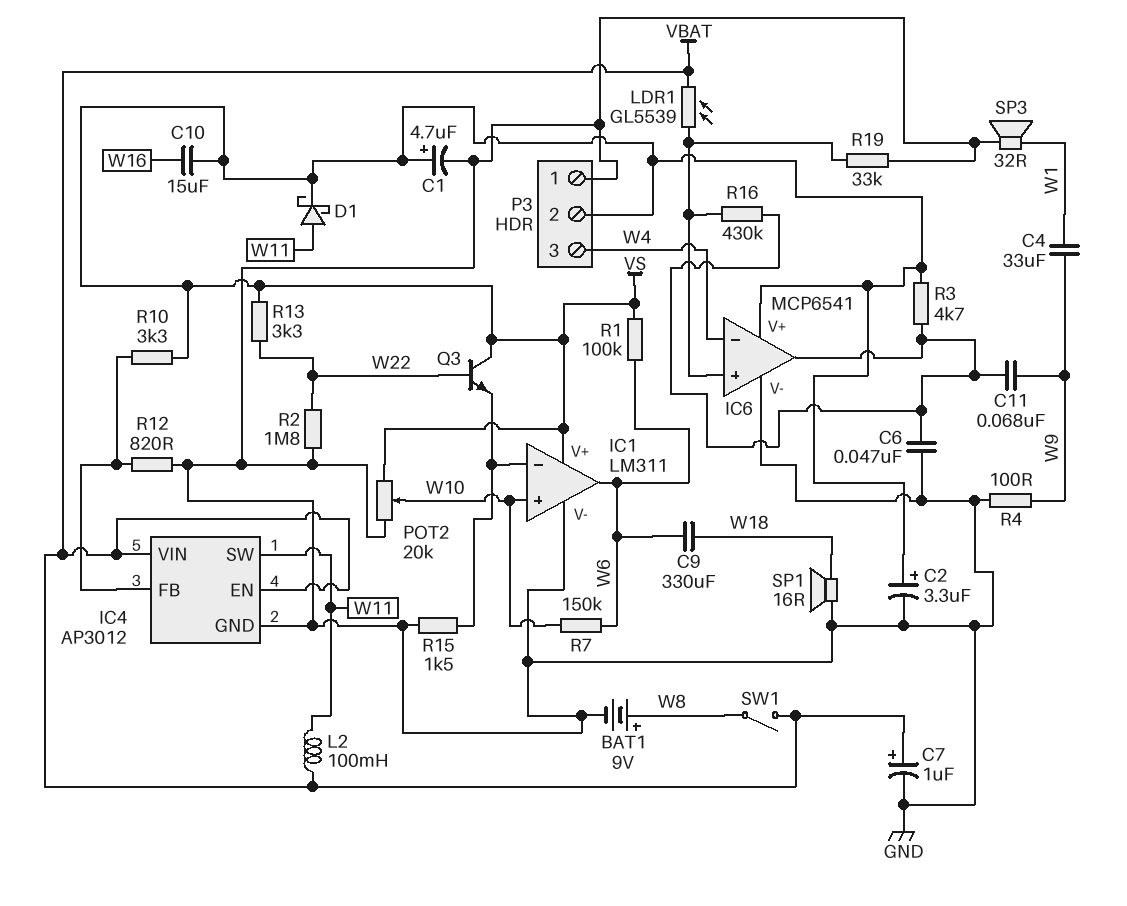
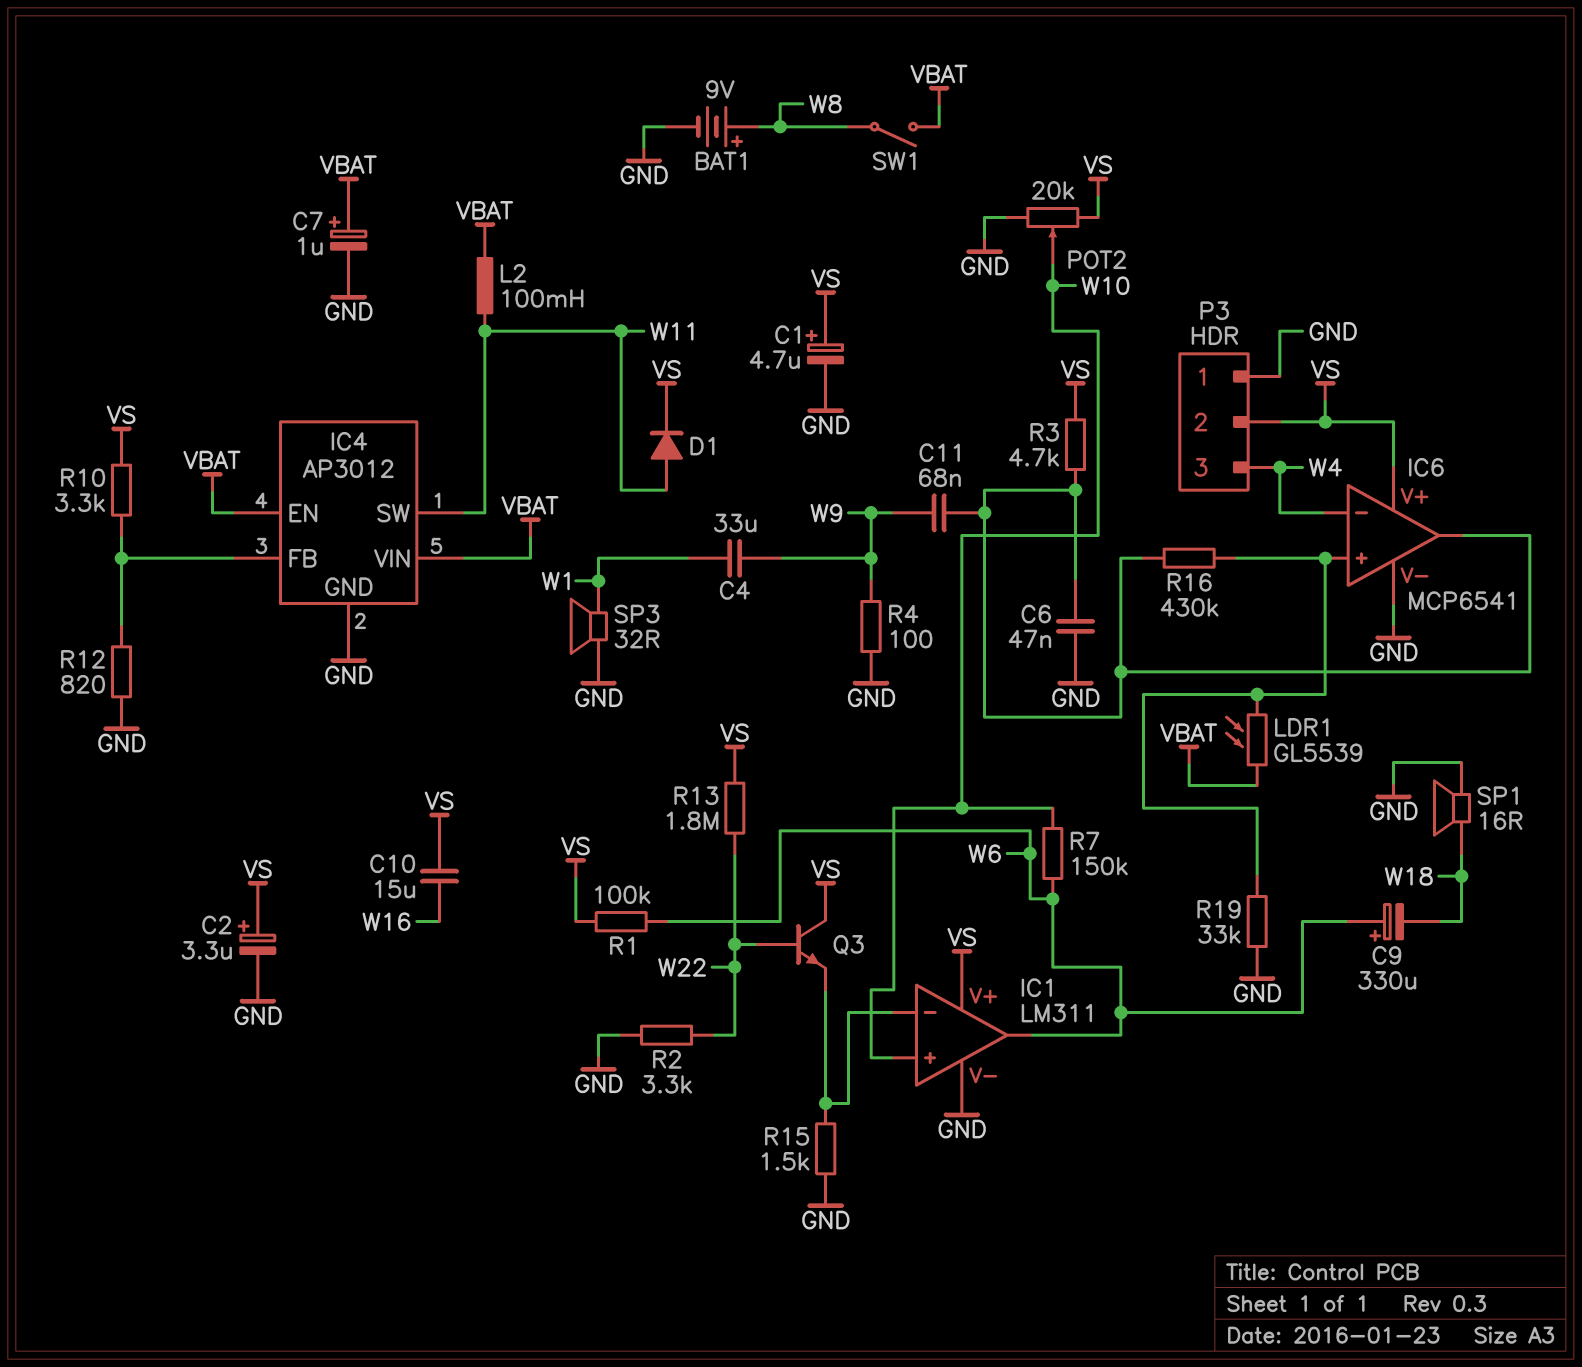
C9: 330uF (W6, W18) -> 330uF (plus W6, minus W18)
D1: schottky (A W11, K VS) -> diode (A W11, K VS)
R2: 1.8M (GND, W22) -> 3.3k (GND, W22)
R13: 3.3k (VS, W22) -> 1.8M (VS, W22)

